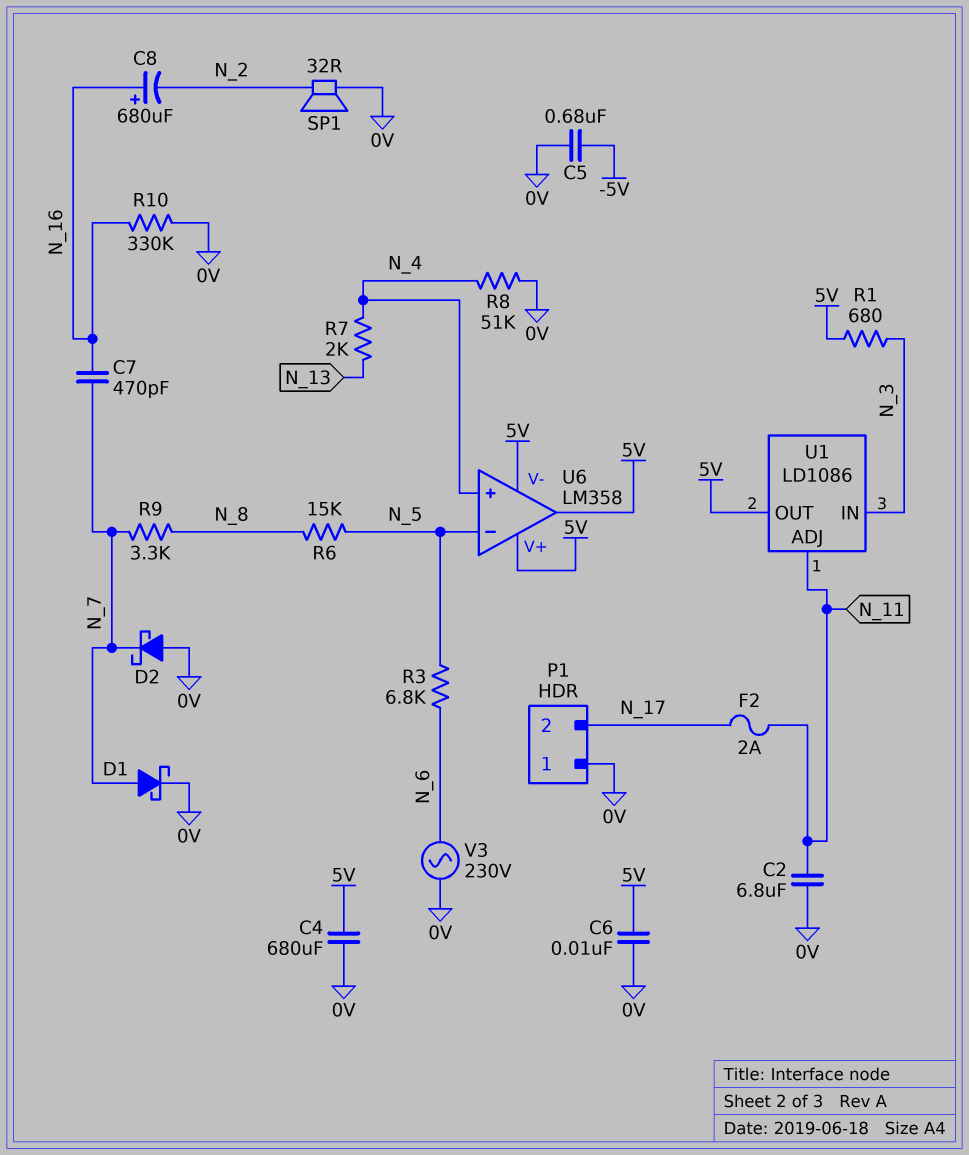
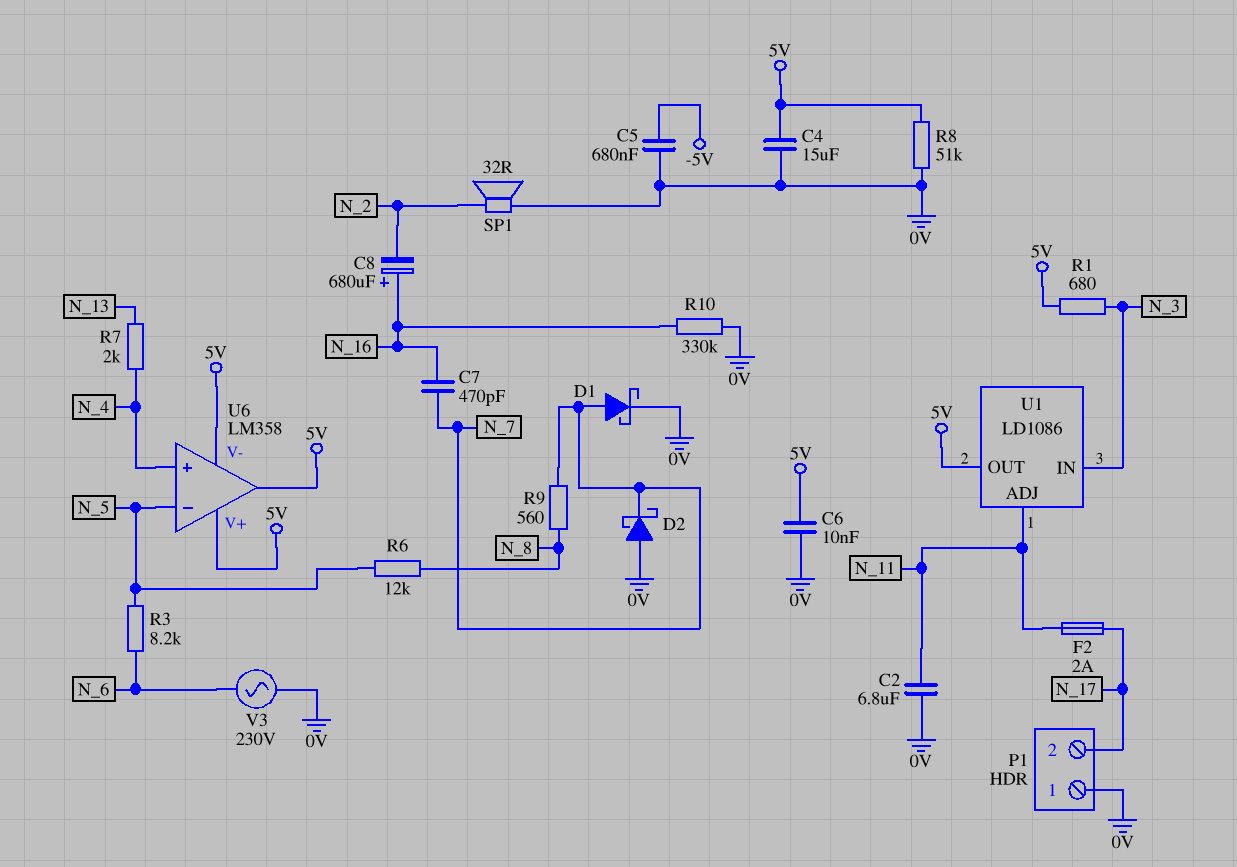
C4: 680uF (0V, 5V) -> 15uF (0V, 5V)
R3: 6.8k (N_5, N_6) -> 8.2k (N_5, N_6)
R6: 15k (N_5, N_8) -> 12k (N_5, N_8)
R8: 51k (0V, N_4) -> 51k (0V, 5V)
R9: 3.3k (N_7, N_8) -> 560 (N_7, N_8)

